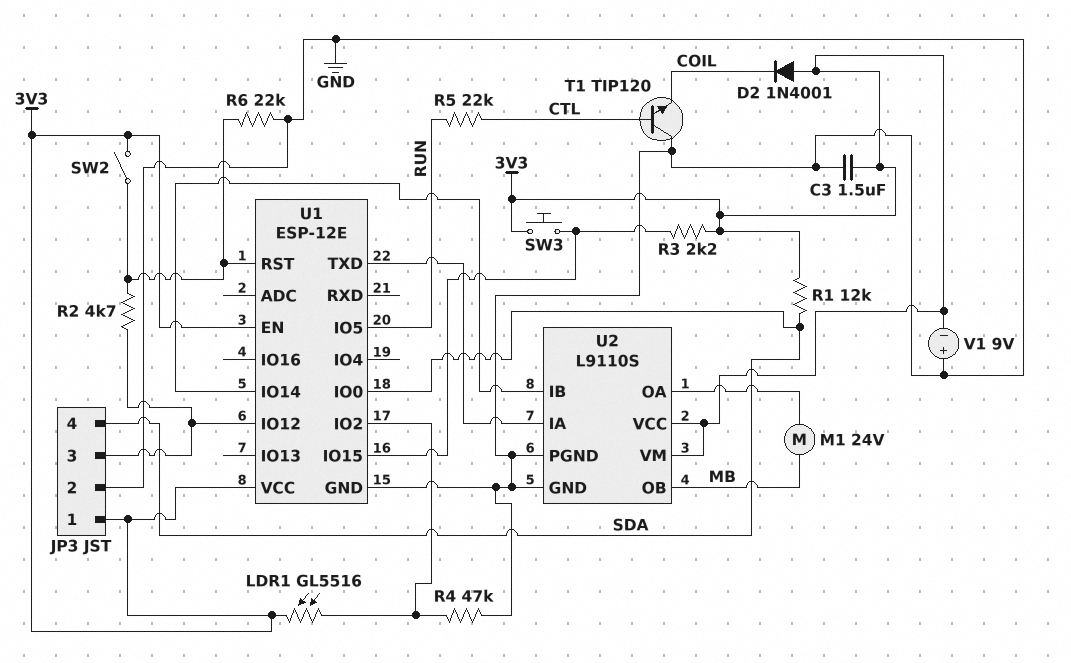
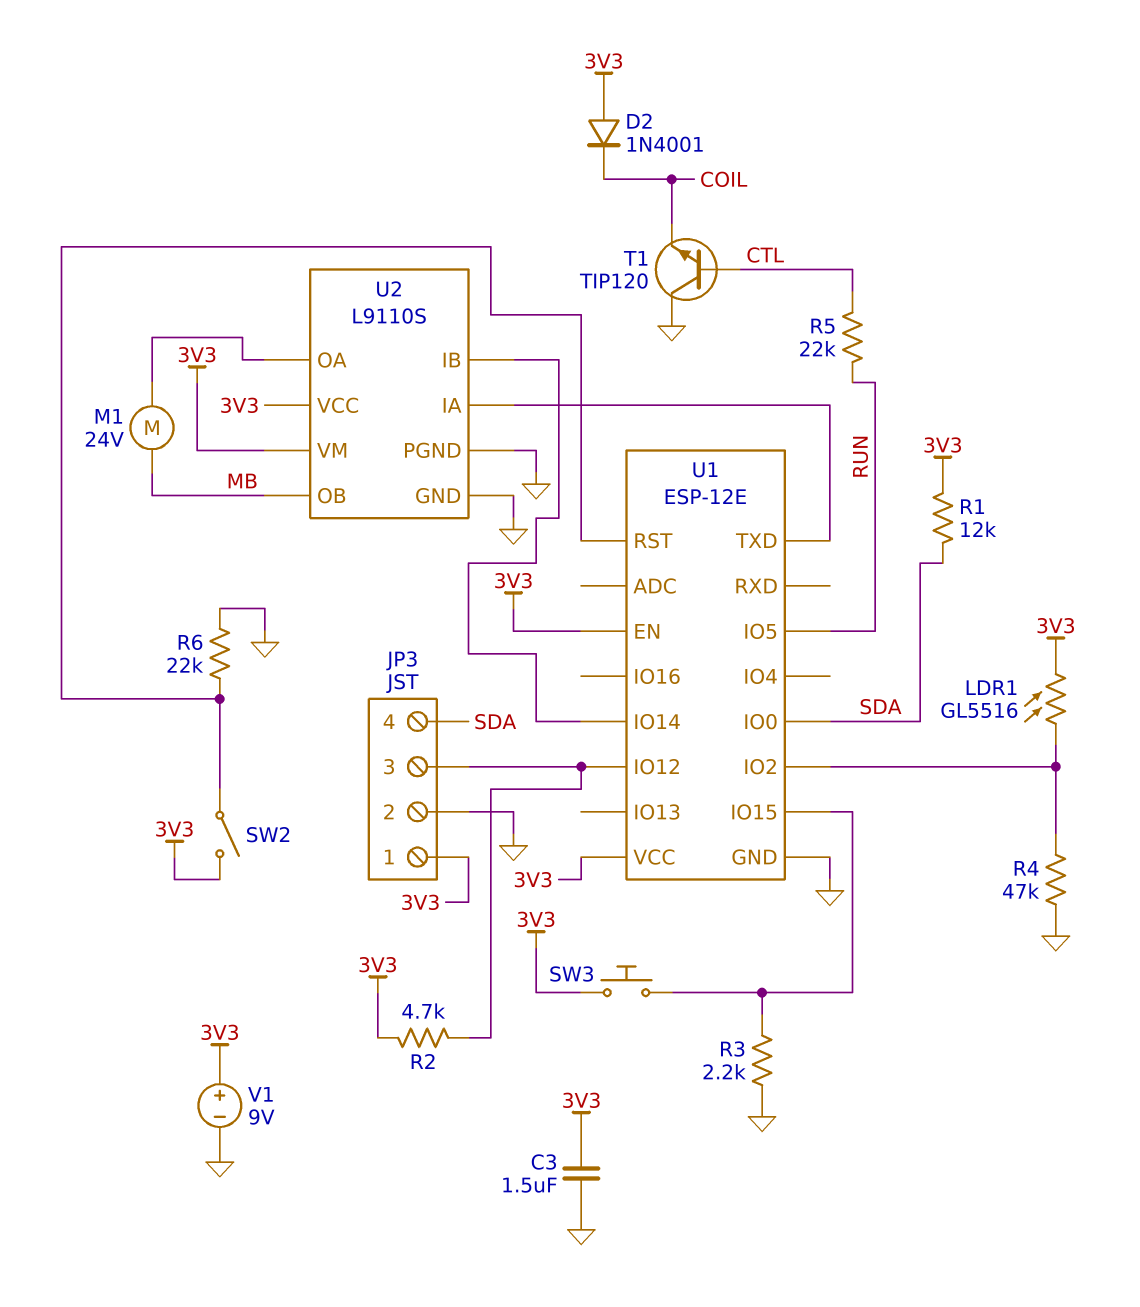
R2: 4.7k (JP3/3, U1/RST) -> 4.7k (3V3, JP3/3)
R3: 2.2k (3V3, U1/IO15) -> 2.2k (GND, U1/IO15)
V1: 9V (plus GND, minus 3V3) -> 9V (plus 3V3, minus GND)

